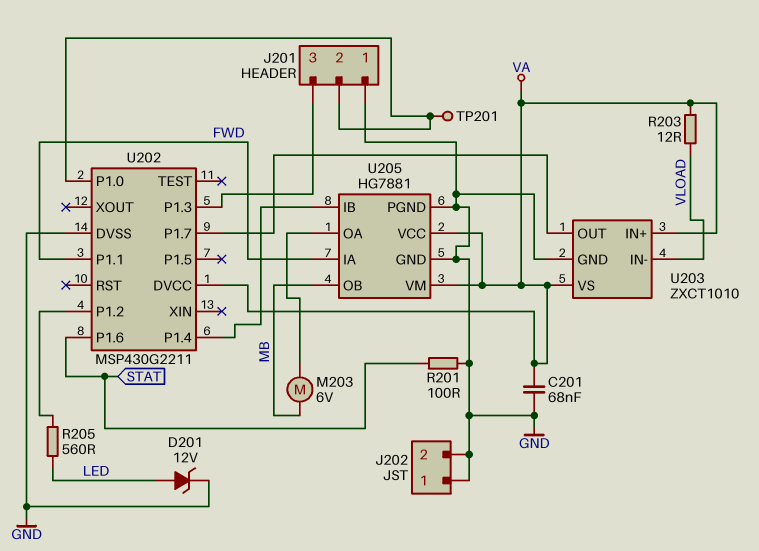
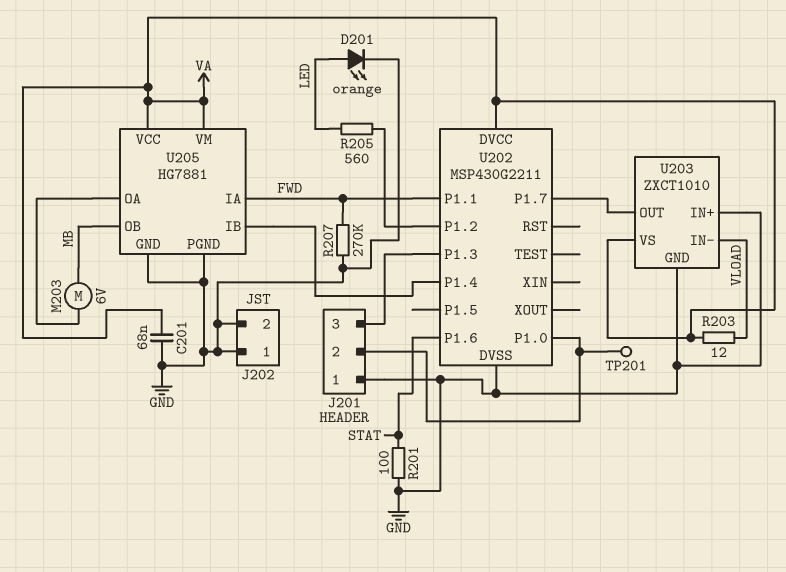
D201: zener 12V (A LED, K GND) -> LED orange (A LED, K GND)
R207: none -> 270k (FWD, GND)
U203 pin IN+: VA -> GND

